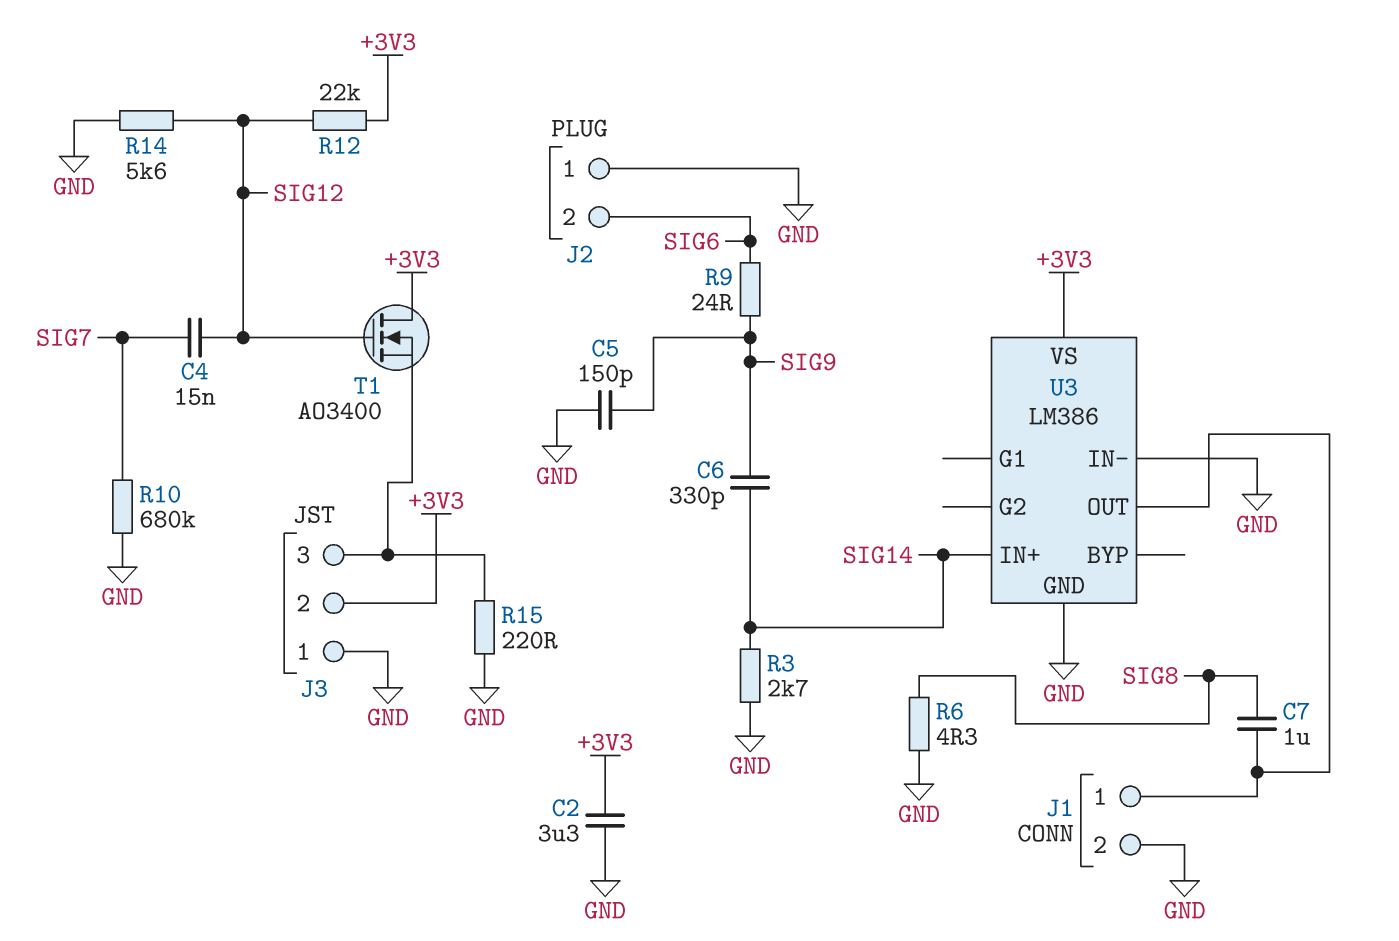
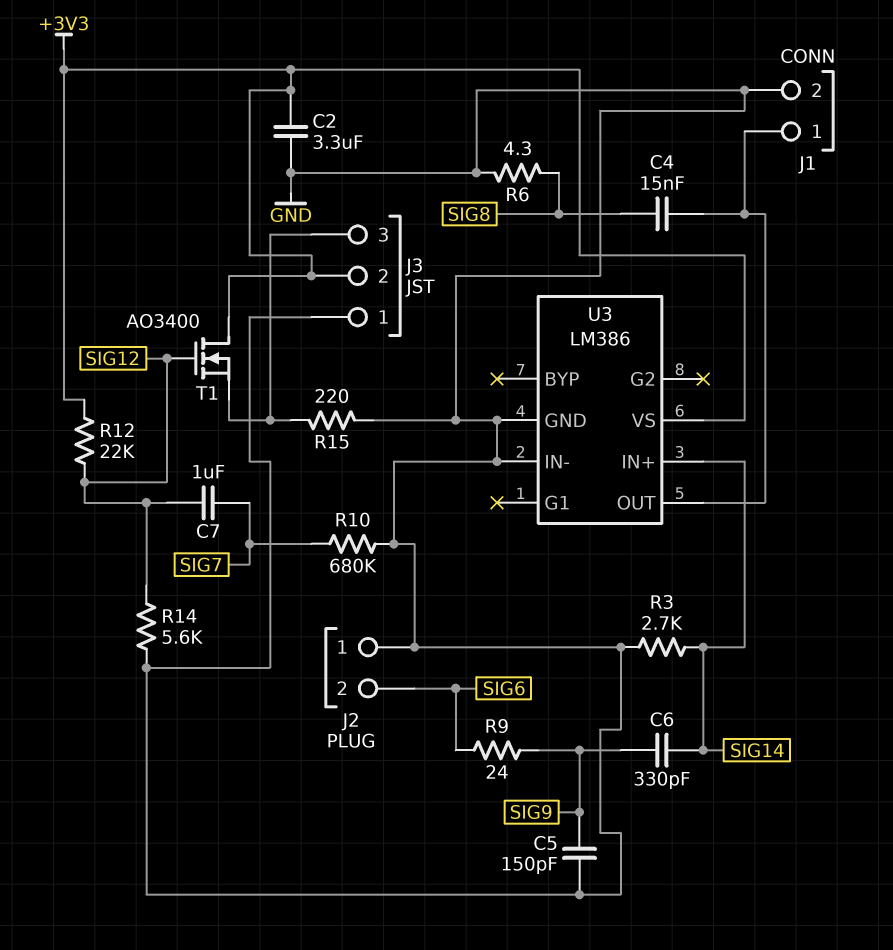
C4: 15nF (SIG7, SIG12) -> 15nF (J1/1, SIG8)
C7: 1uF (J1/1, SIG8) -> 1uF (SIG7, SIG12)

